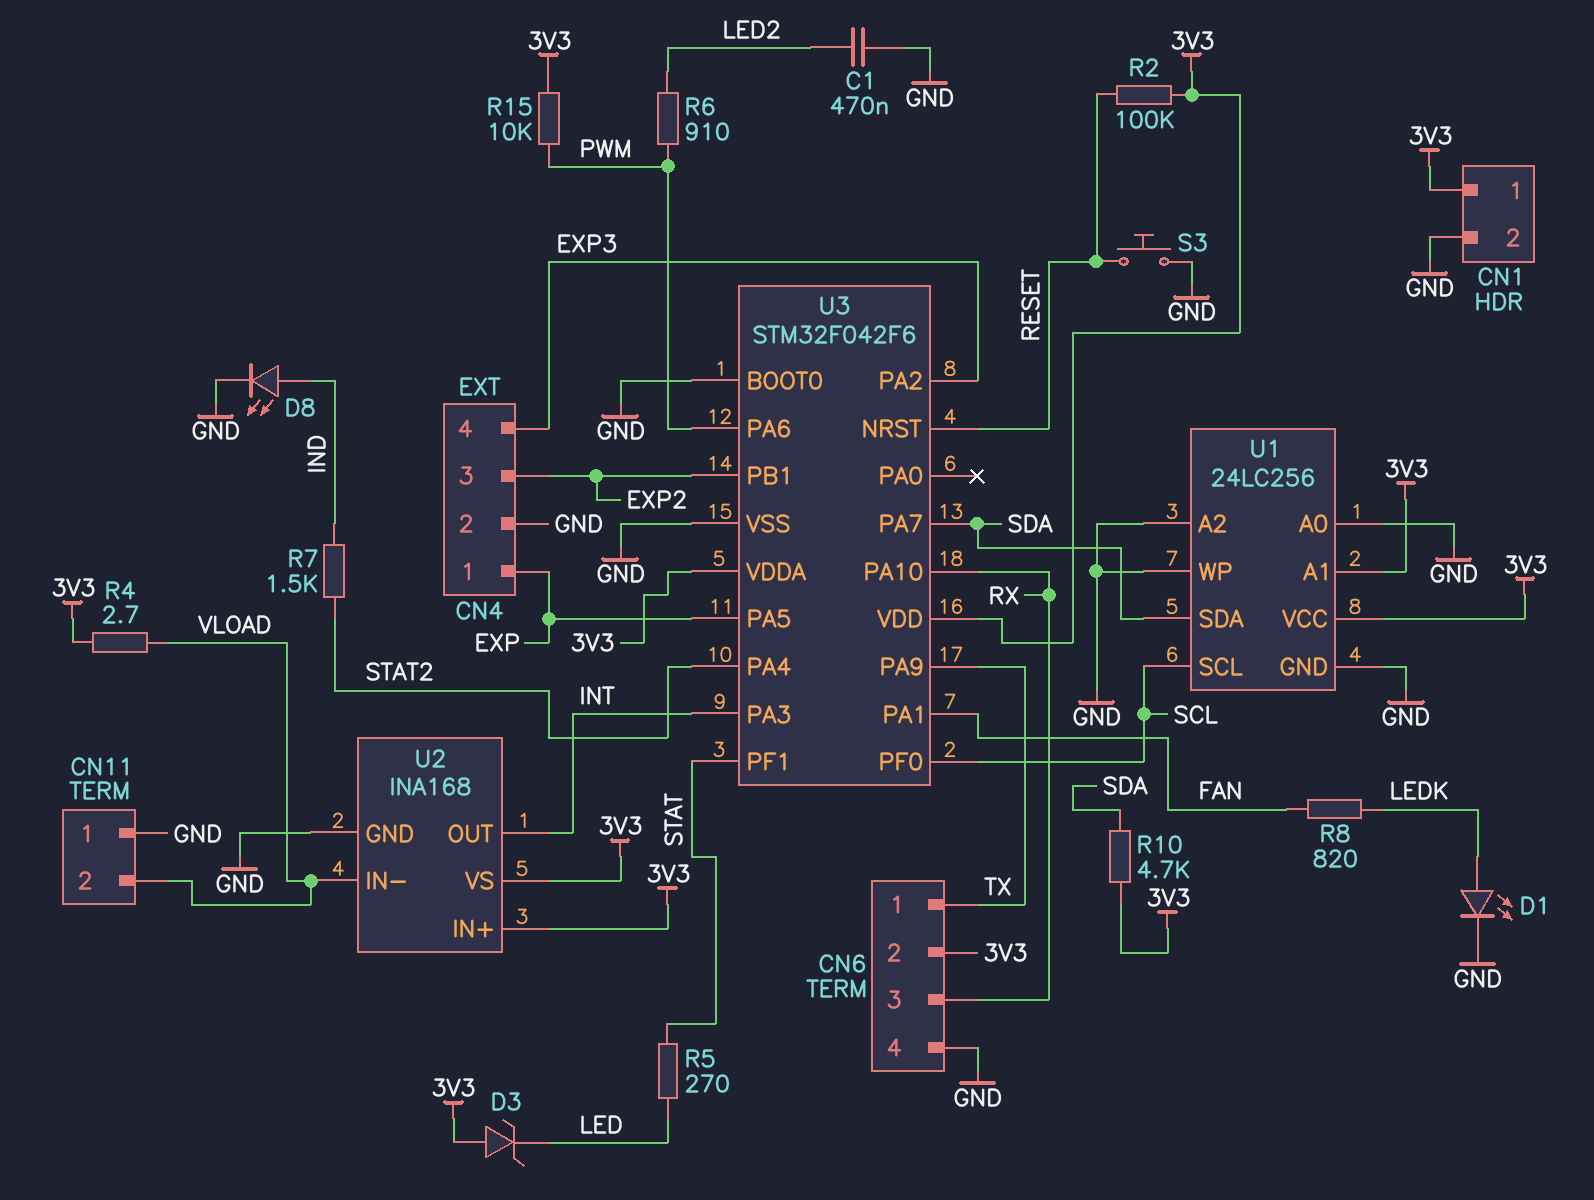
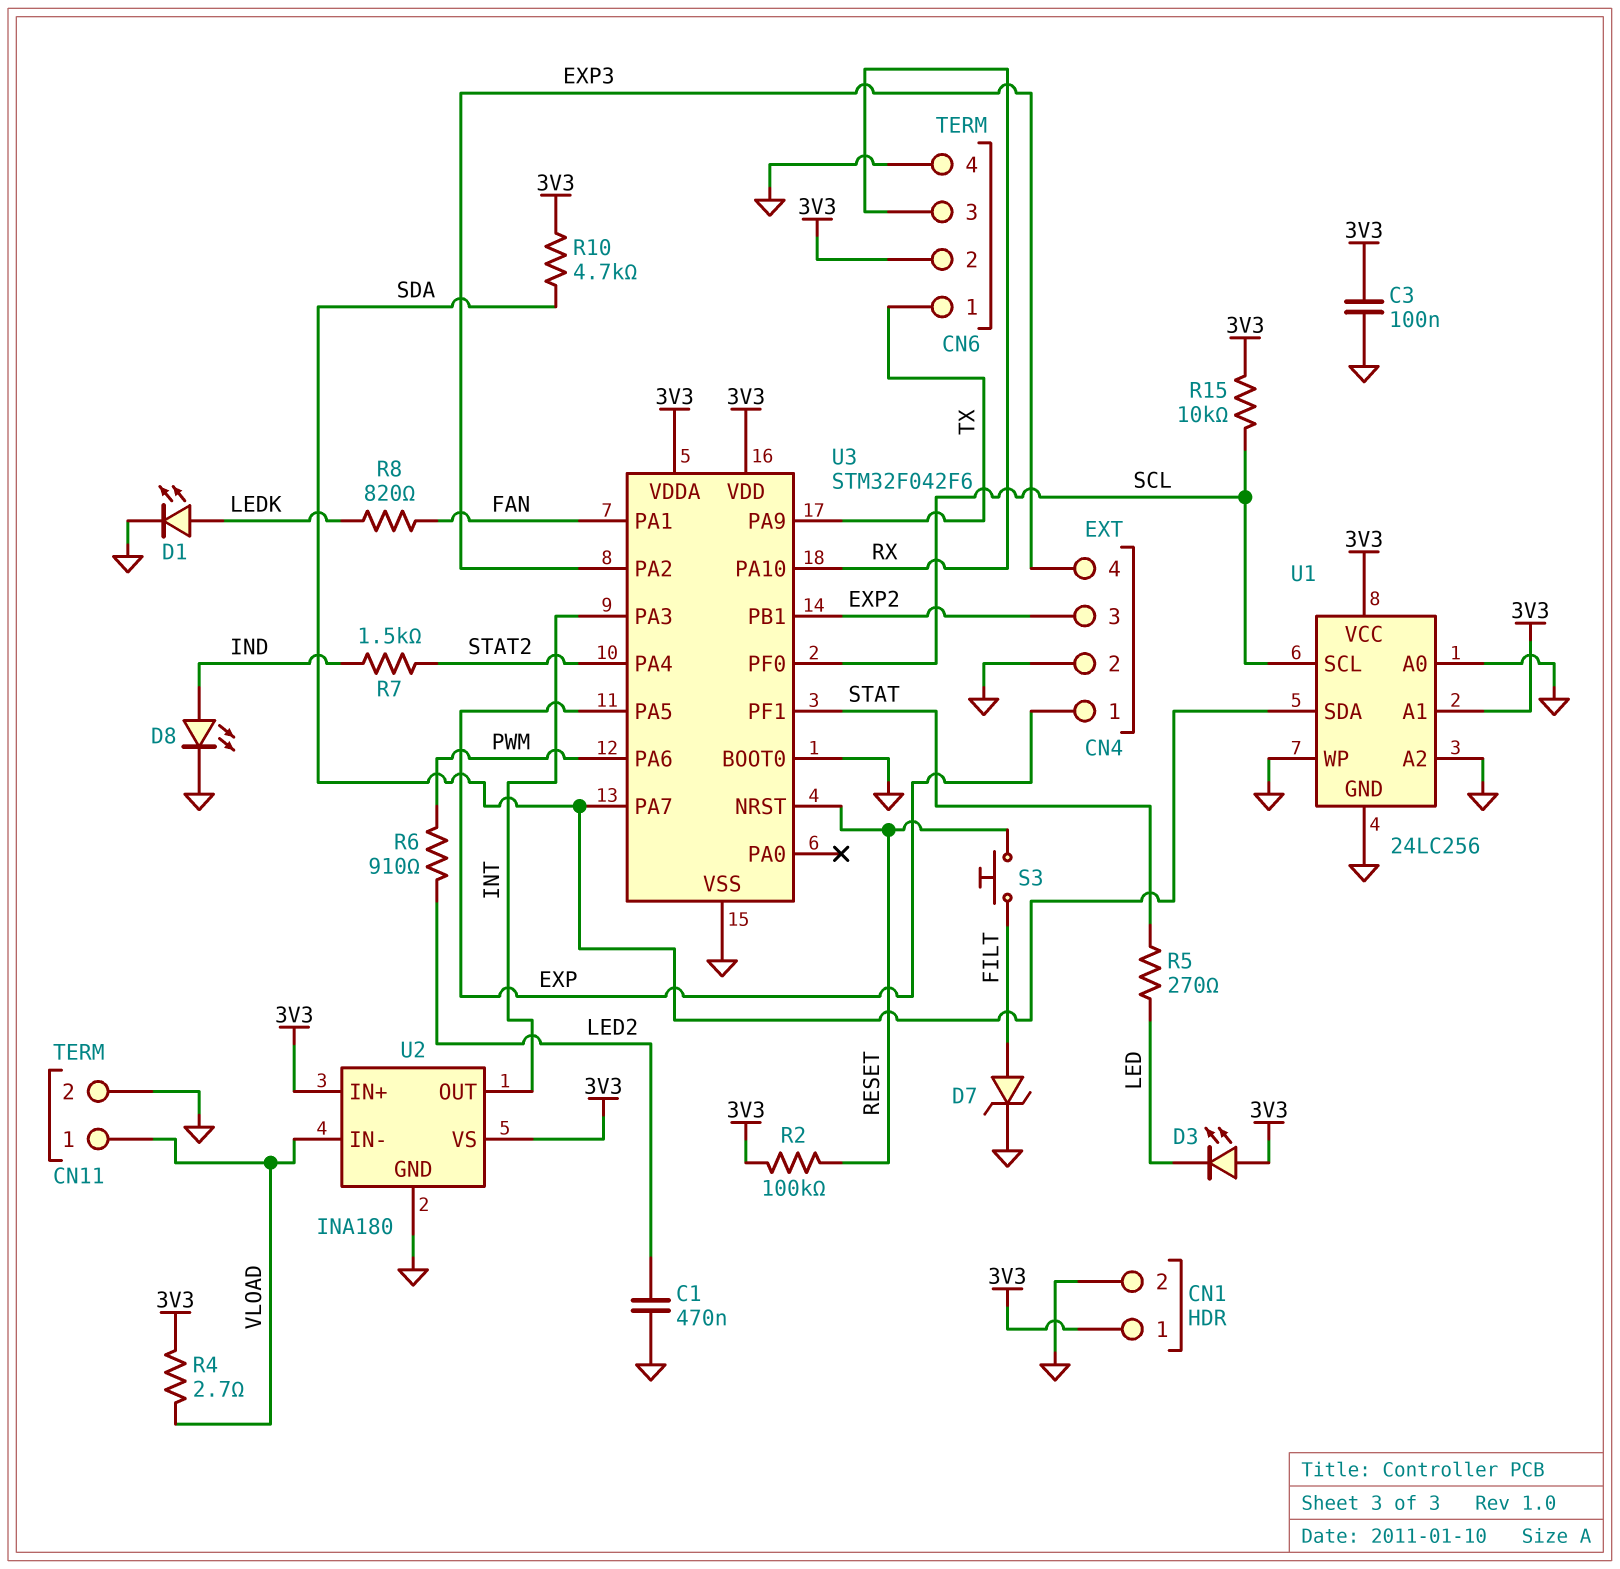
C3: none -> 100nF (3V3, GND)
CN11 pin 1: GND -> VLOAD
CN11 pin 2: VLOAD -> GND
D3: zener (A 3V3, K LED) -> LED (A 3V3, K LED)
D7: none -> zener (A FILT, K GND)
R15: 10k (3V3, PWM) -> 10k (3V3, SCL)
S3: button (GND, RESET) -> button (FILT, RESET)
U2: INA168 -> INA180

